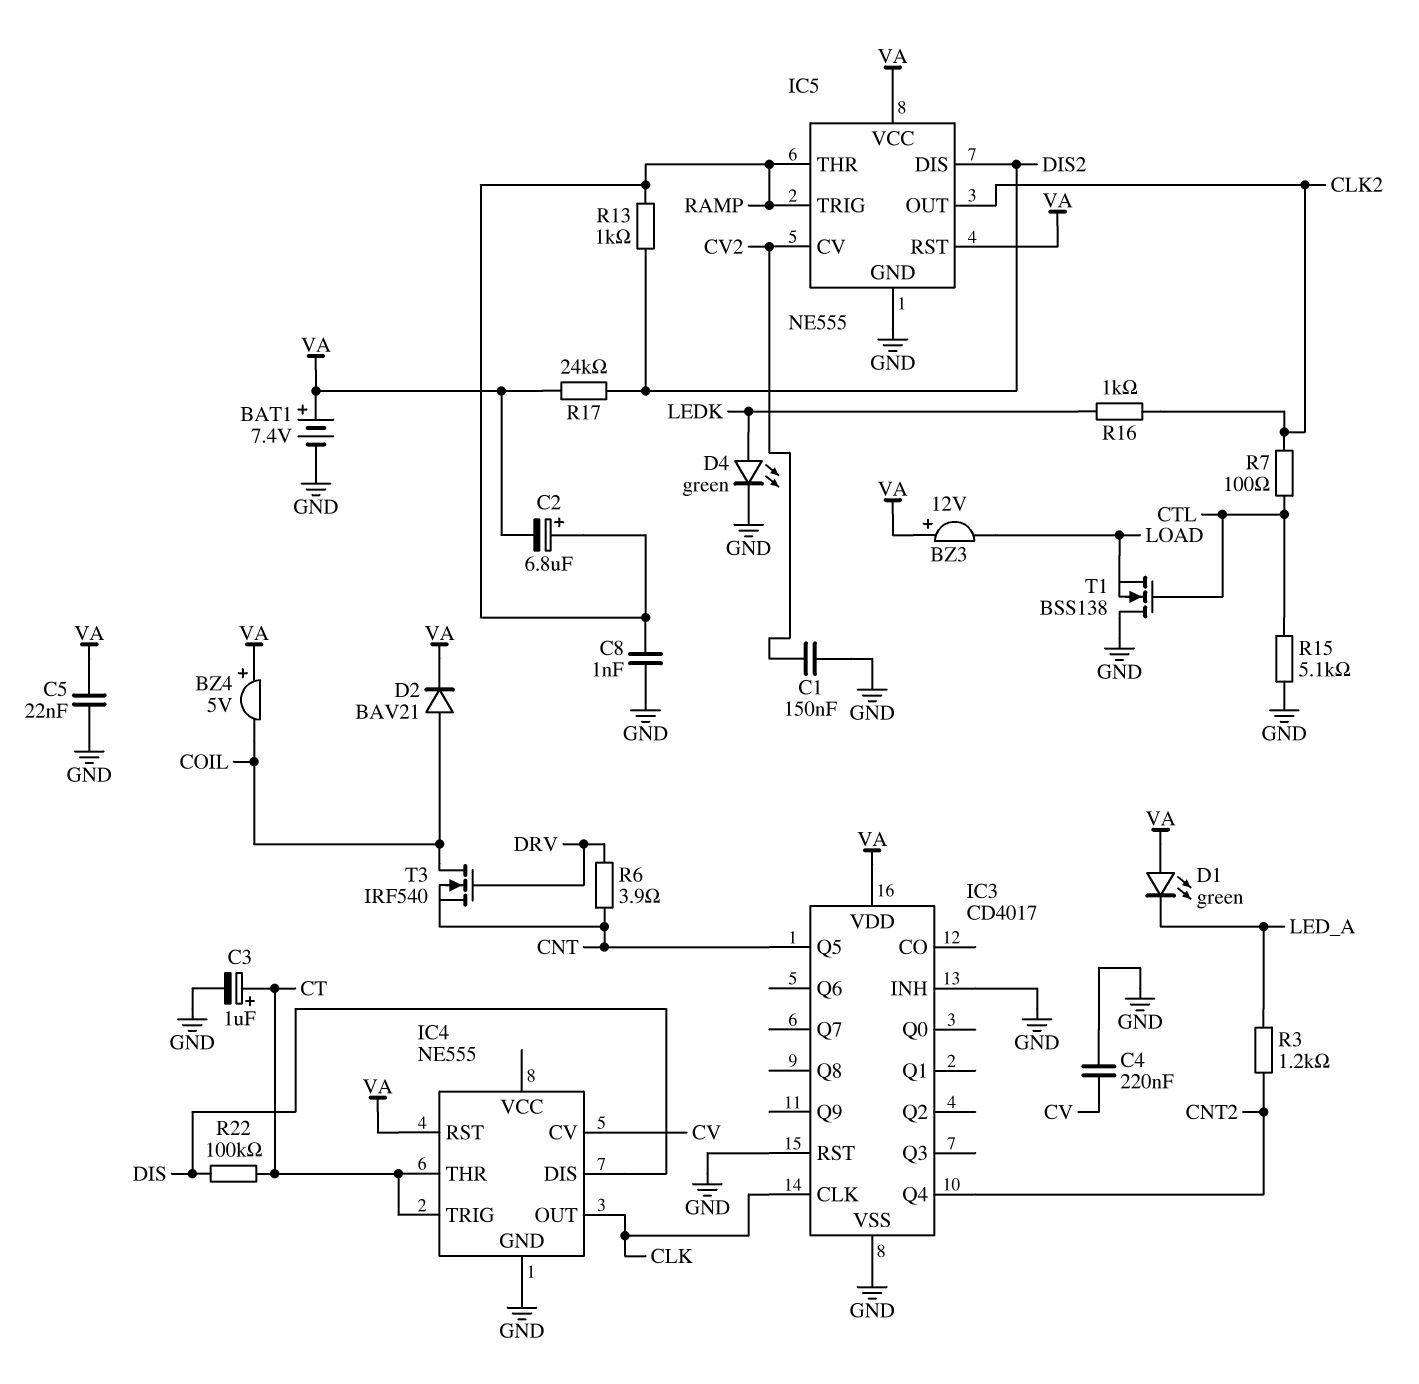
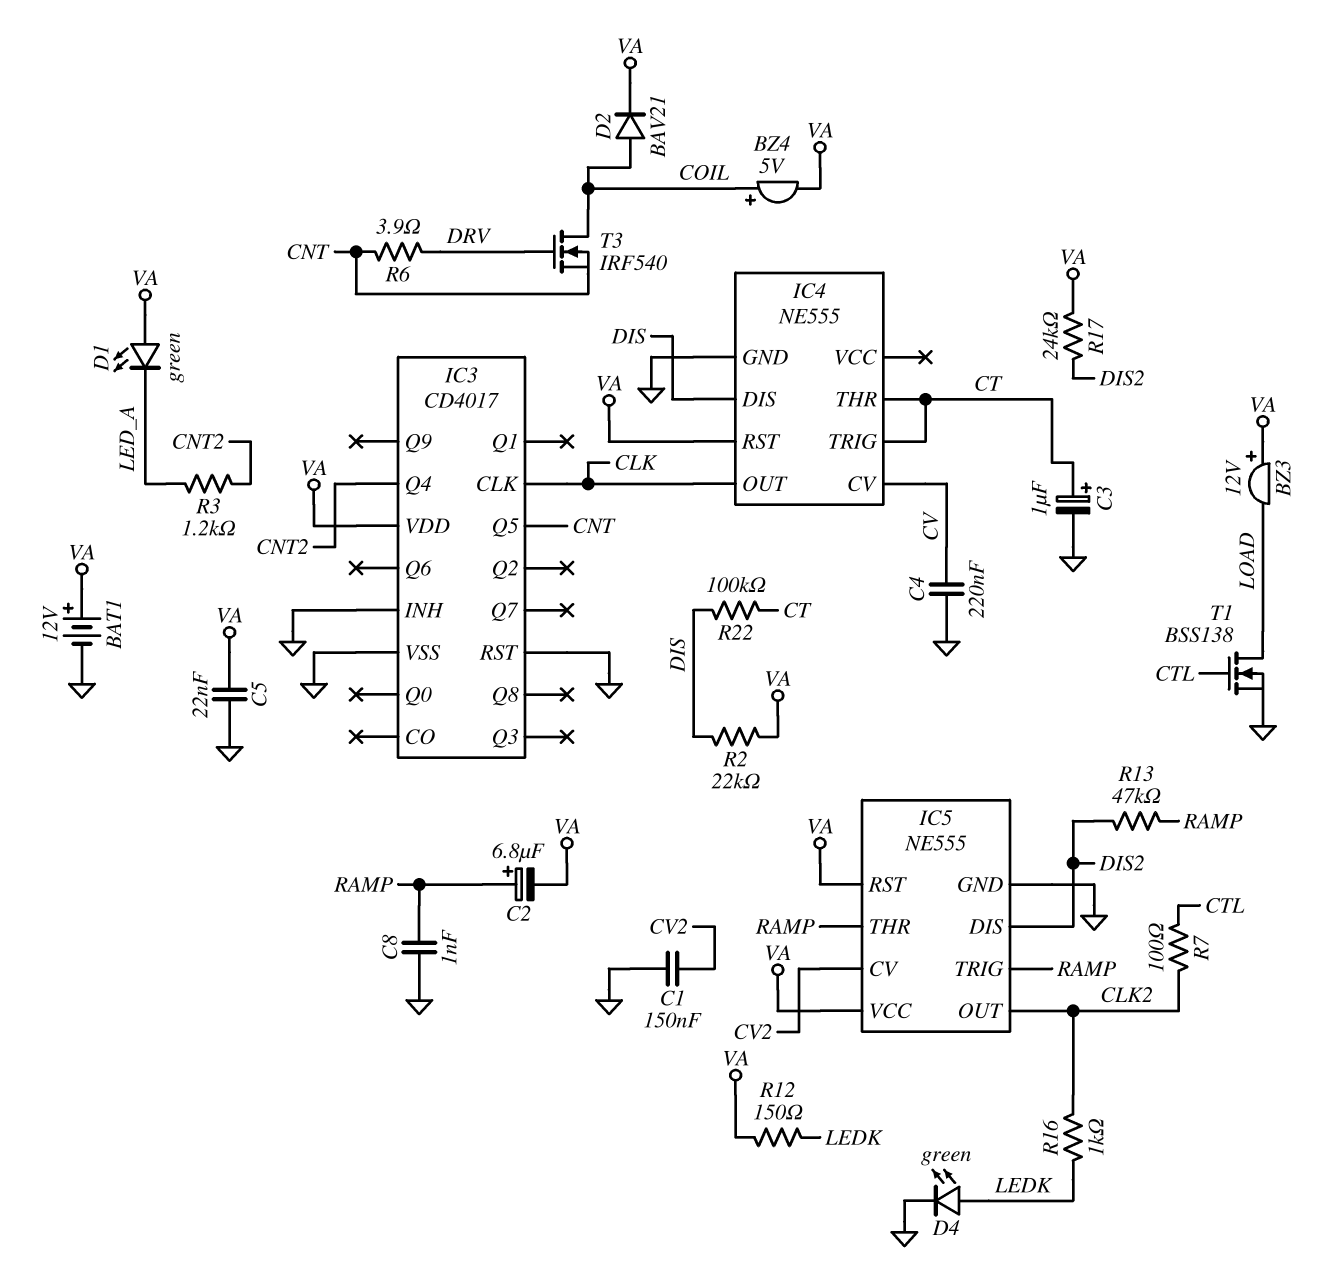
BAT1: 7.4V (plus VA, minus GND) -> 12V (plus VA, minus GND)
BZ4: buzzer 5V (plus VA, minus COIL) -> buzzer 5V (plus COIL, minus VA)
R2: none -> 22k (DIS, VA)
R12: none -> 150 (LEDK, VA)
R13: 1k (DIS2, RAMP) -> 47k (DIS2, RAMP)
R15: 5.1k (CTL, GND) -> none
T1: NMOS BSS138 (G CTL, D GND, S LOAD) -> NMOS BSS138 (G CTL, D LOAD, S GND)

